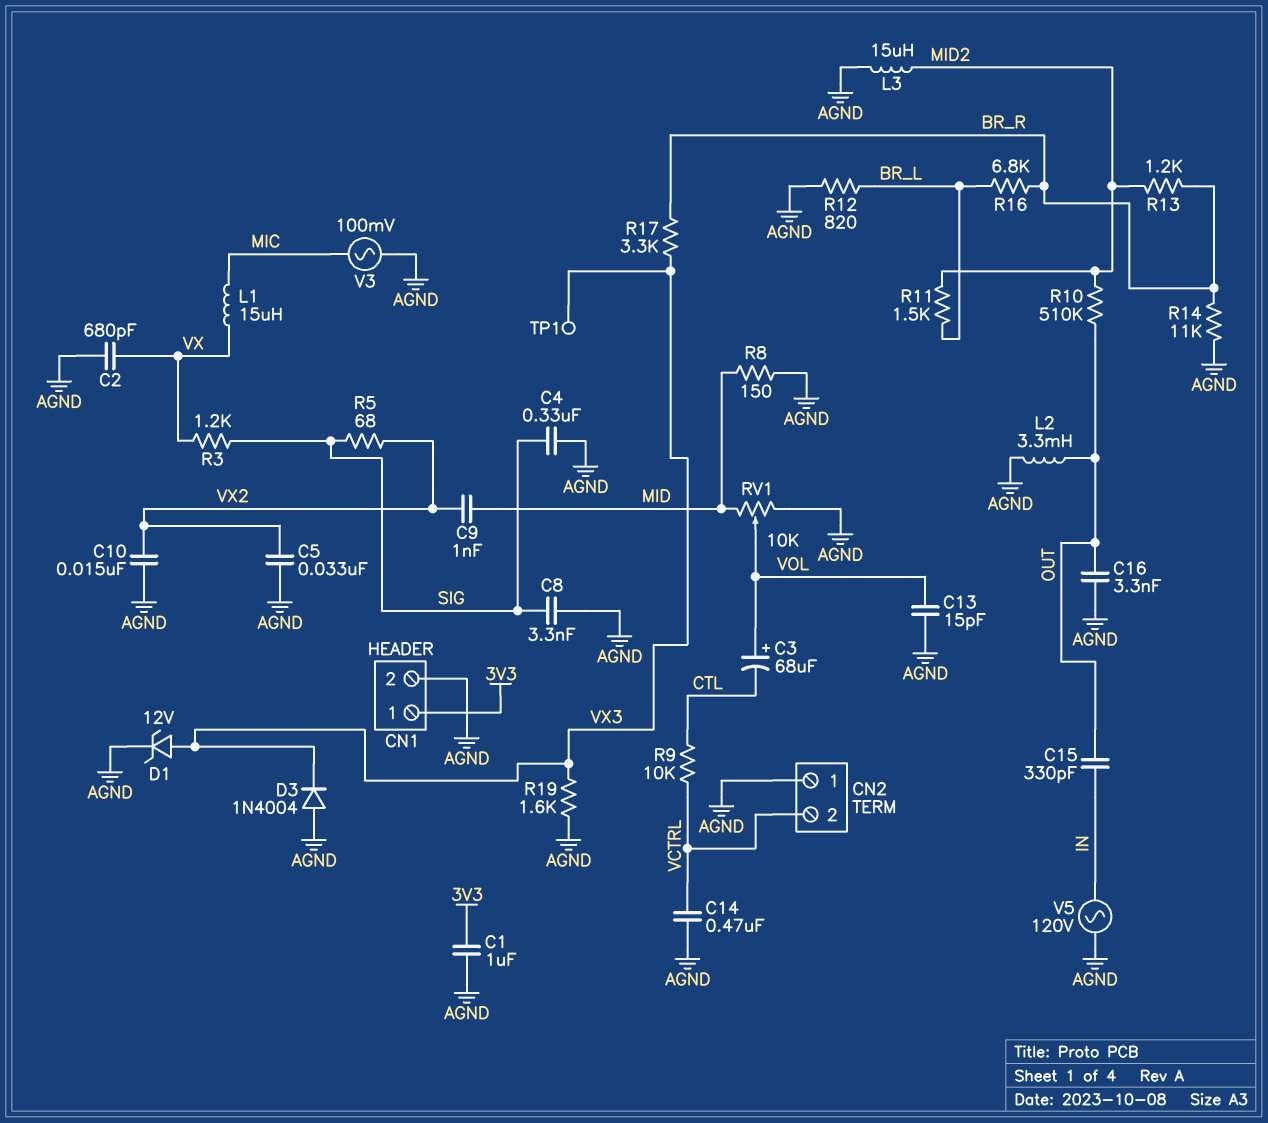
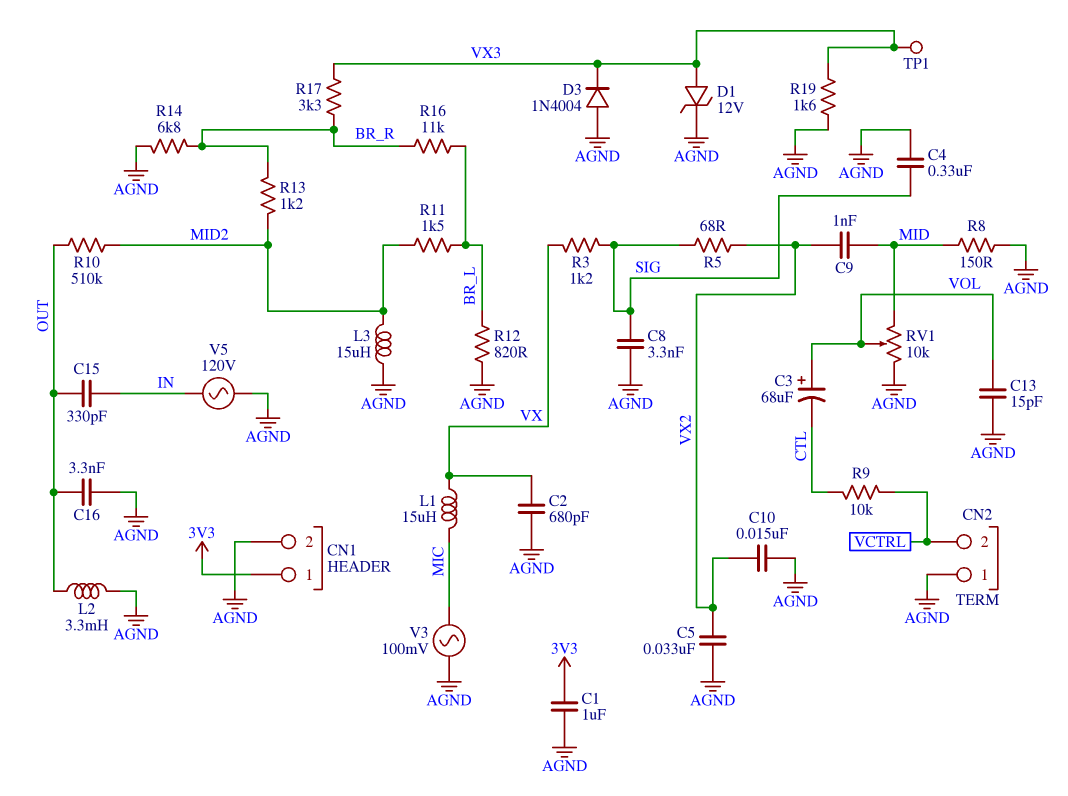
C14: 470nF (AGND, VCTRL) -> none
R14: 11k (AGND, BR_R) -> 6.8k (AGND, BR_R)
R16: 6.8k (BR_L, BR_R) -> 11k (BR_L, BR_R)

